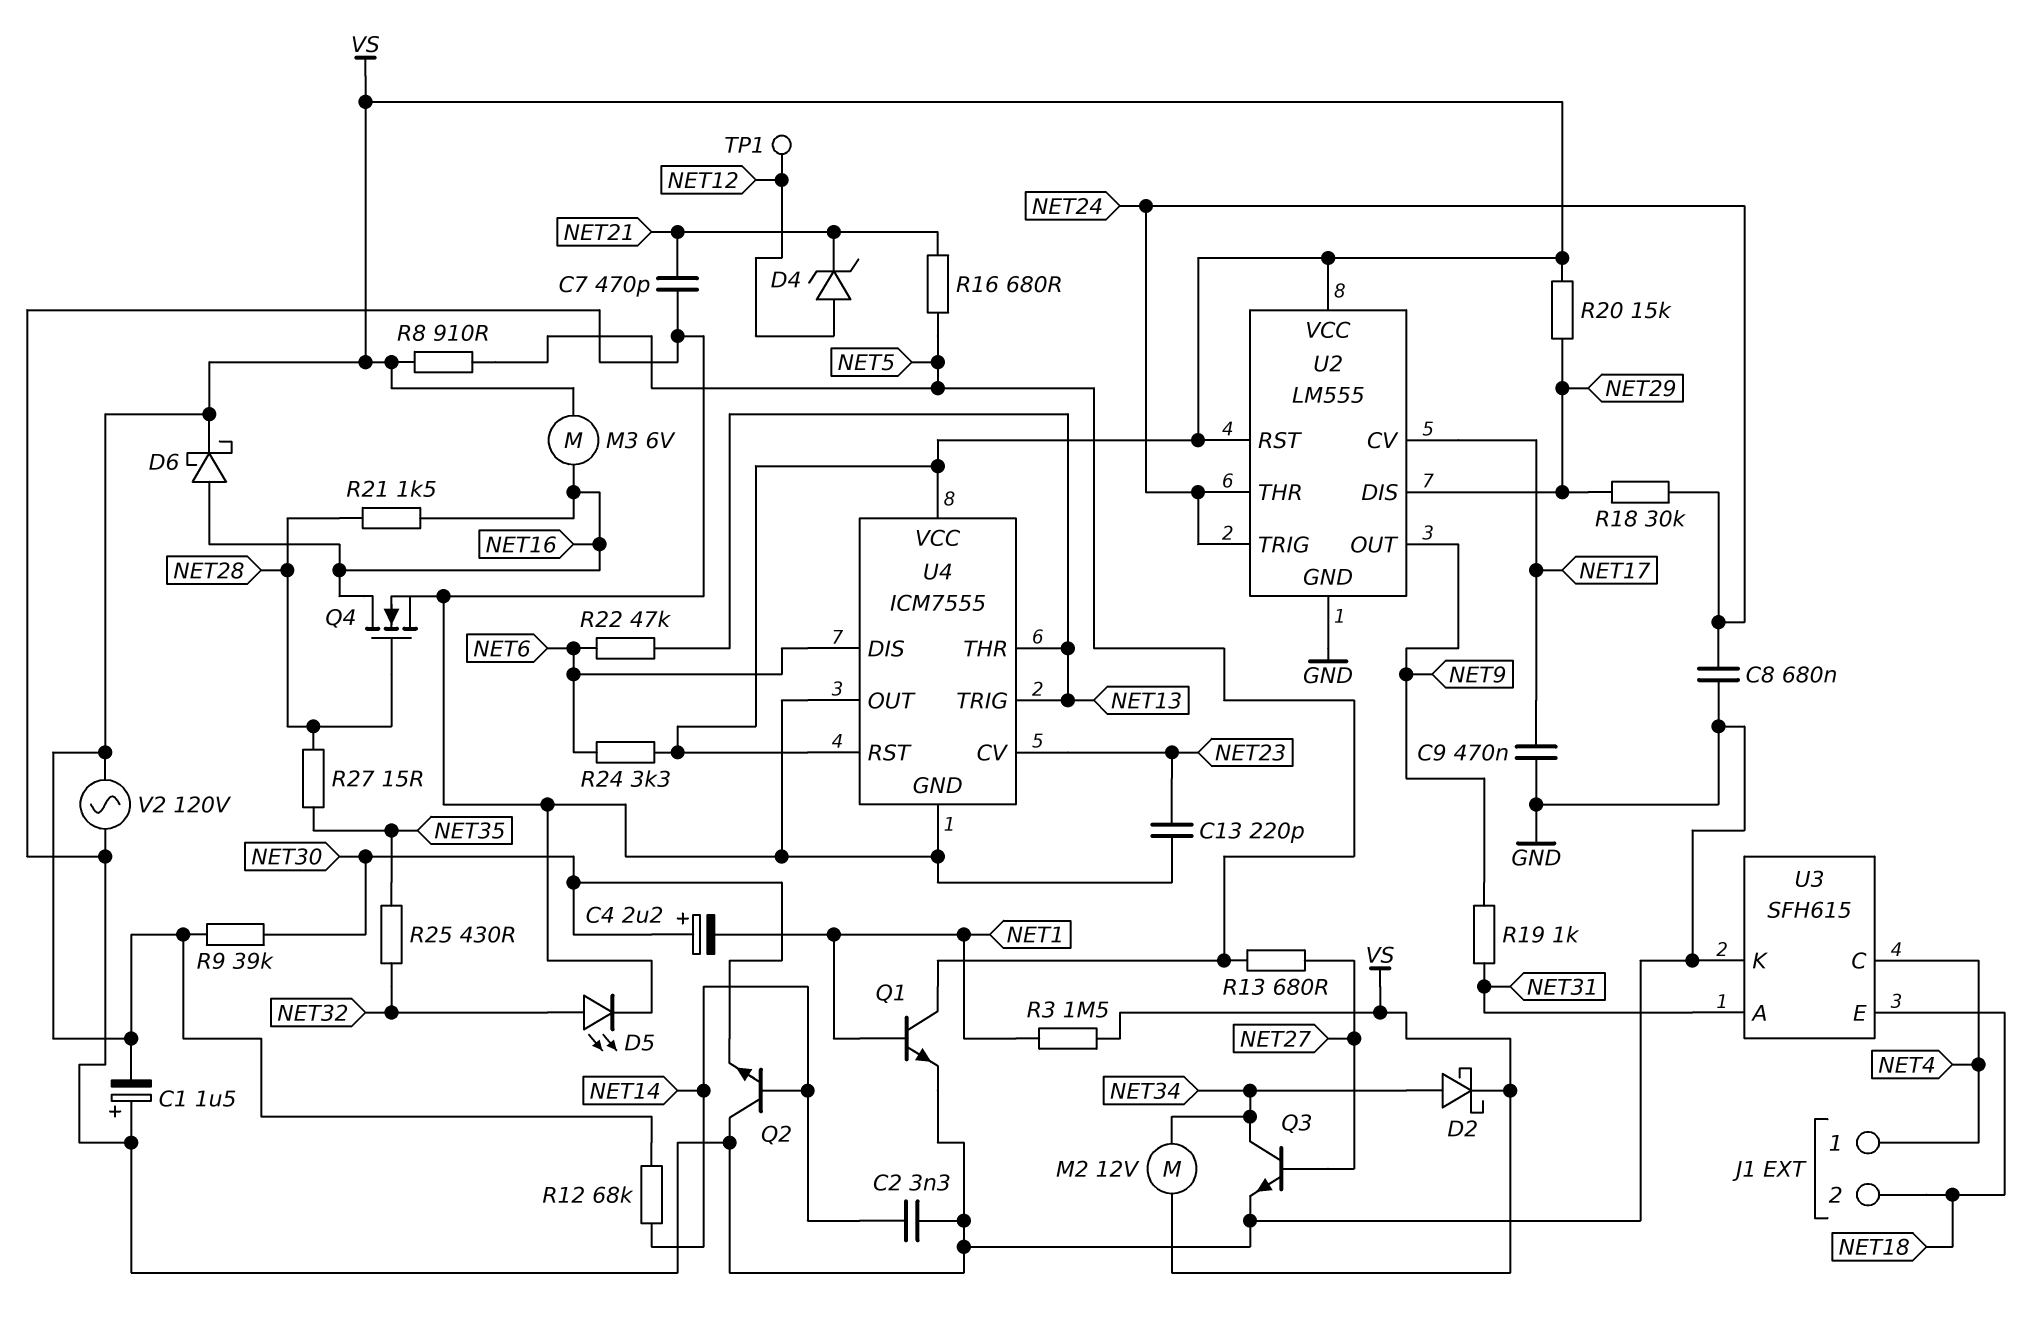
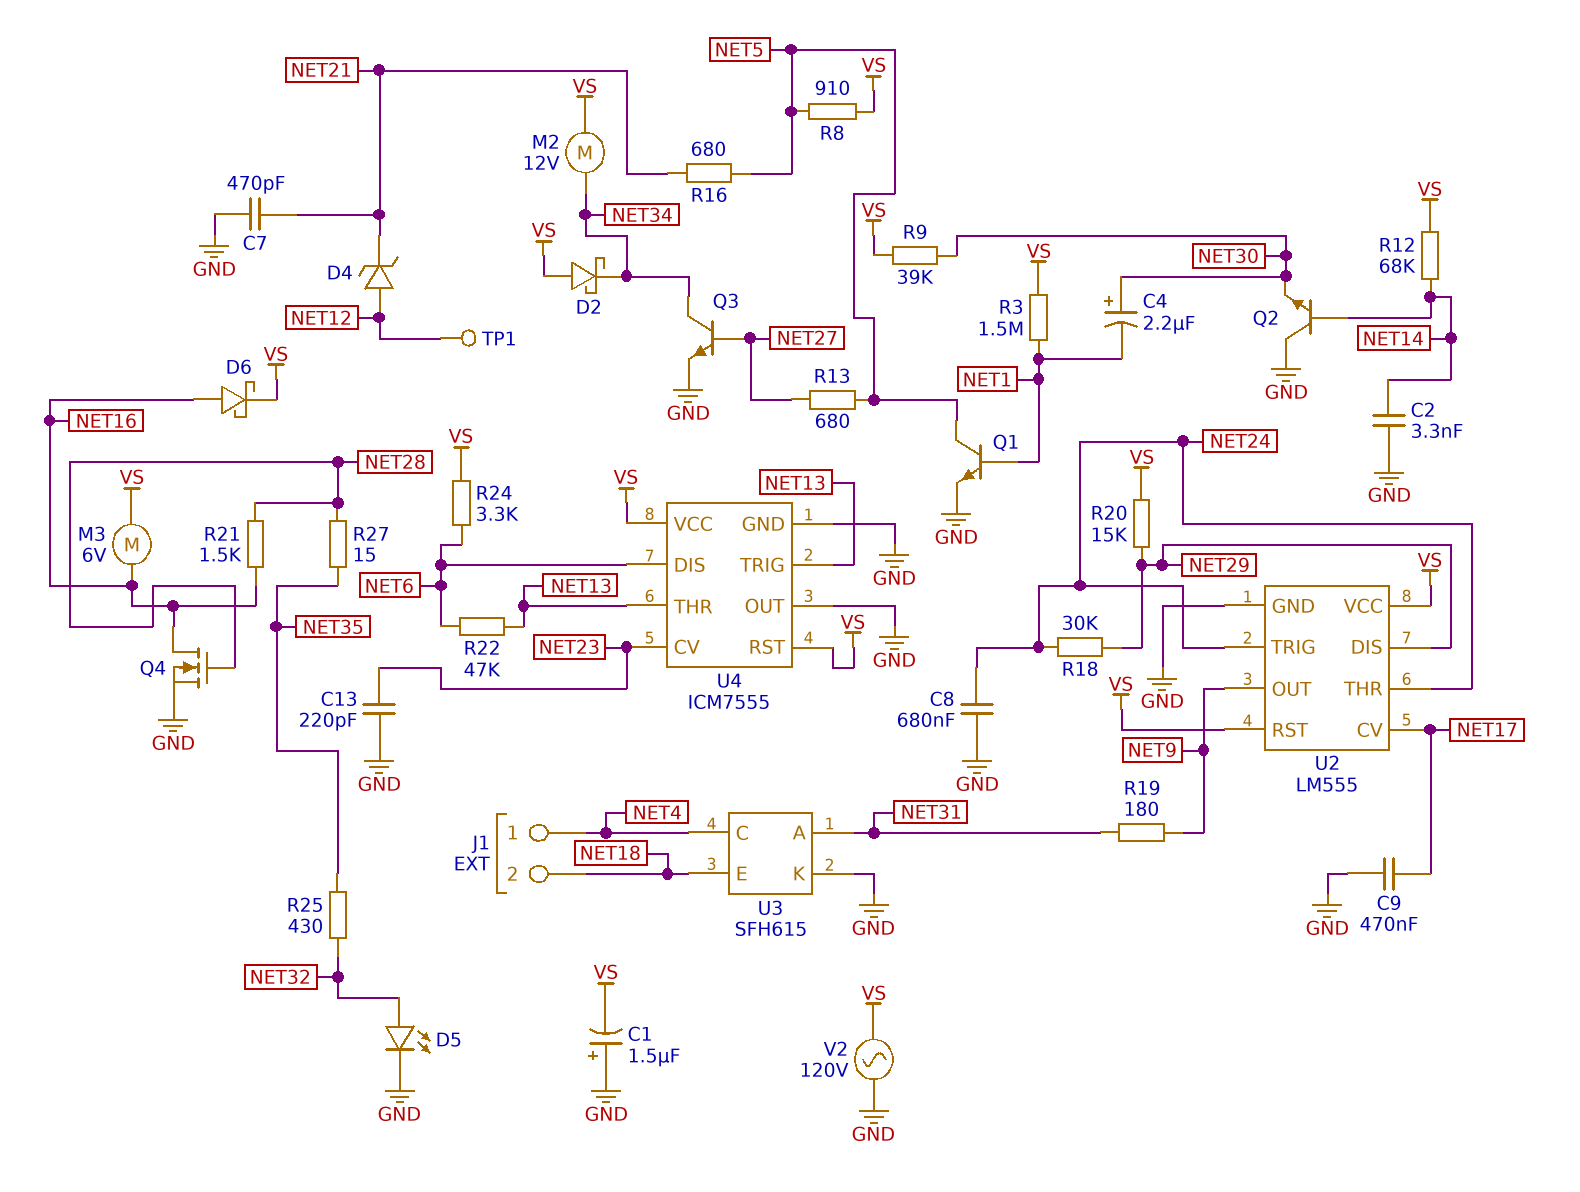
D2: schottky (A NET34, K VS) -> schottky (A VS, K NET34)
R19: 1k (NET9, NET31) -> 180 (NET9, NET31)

